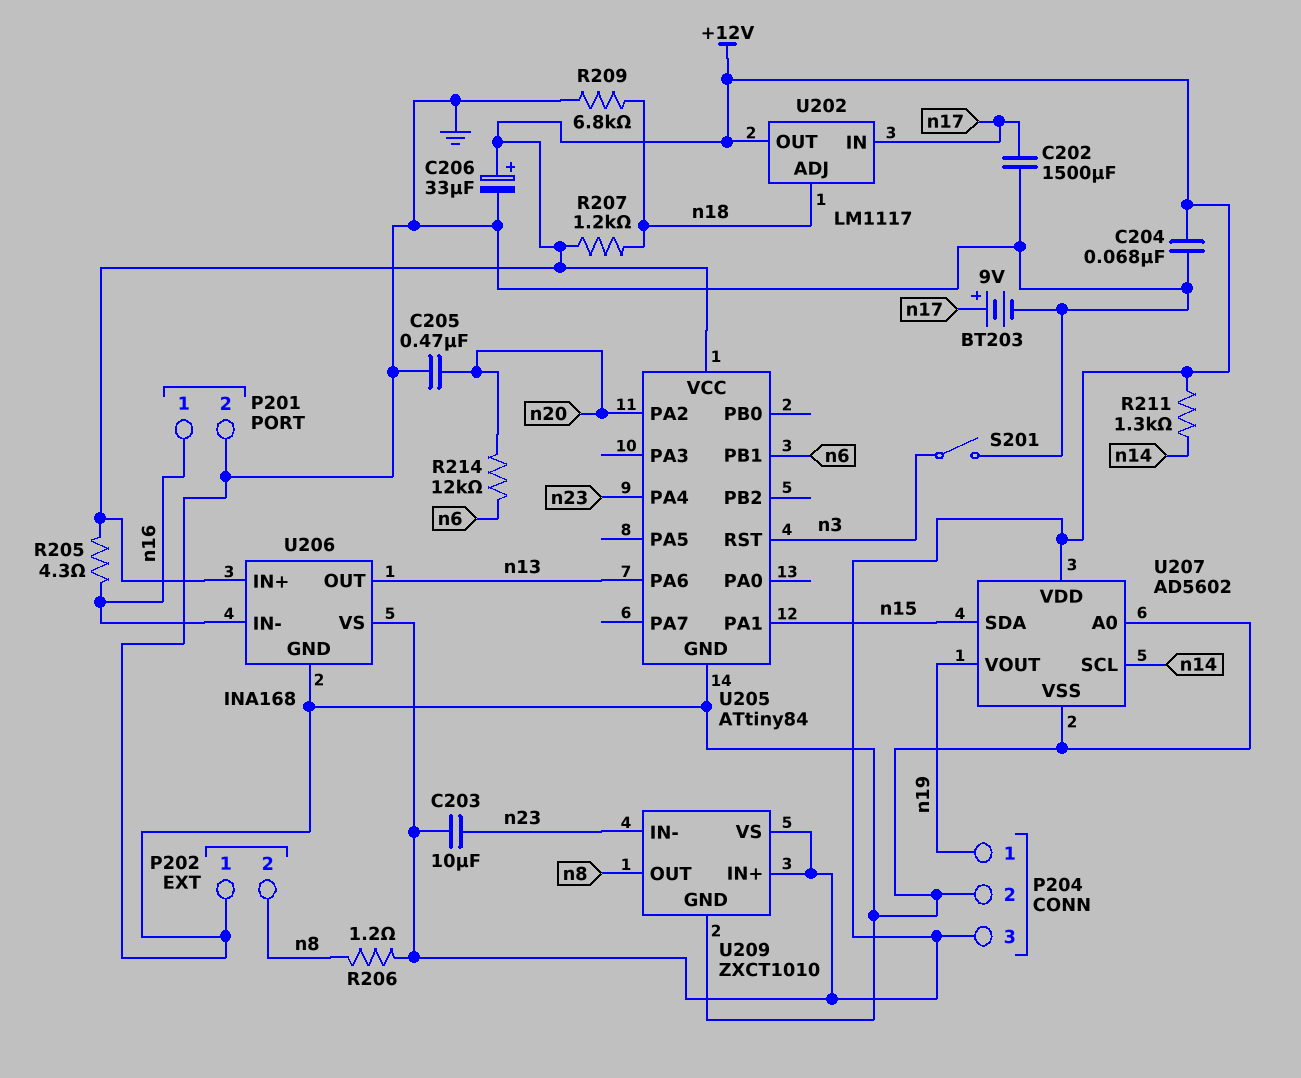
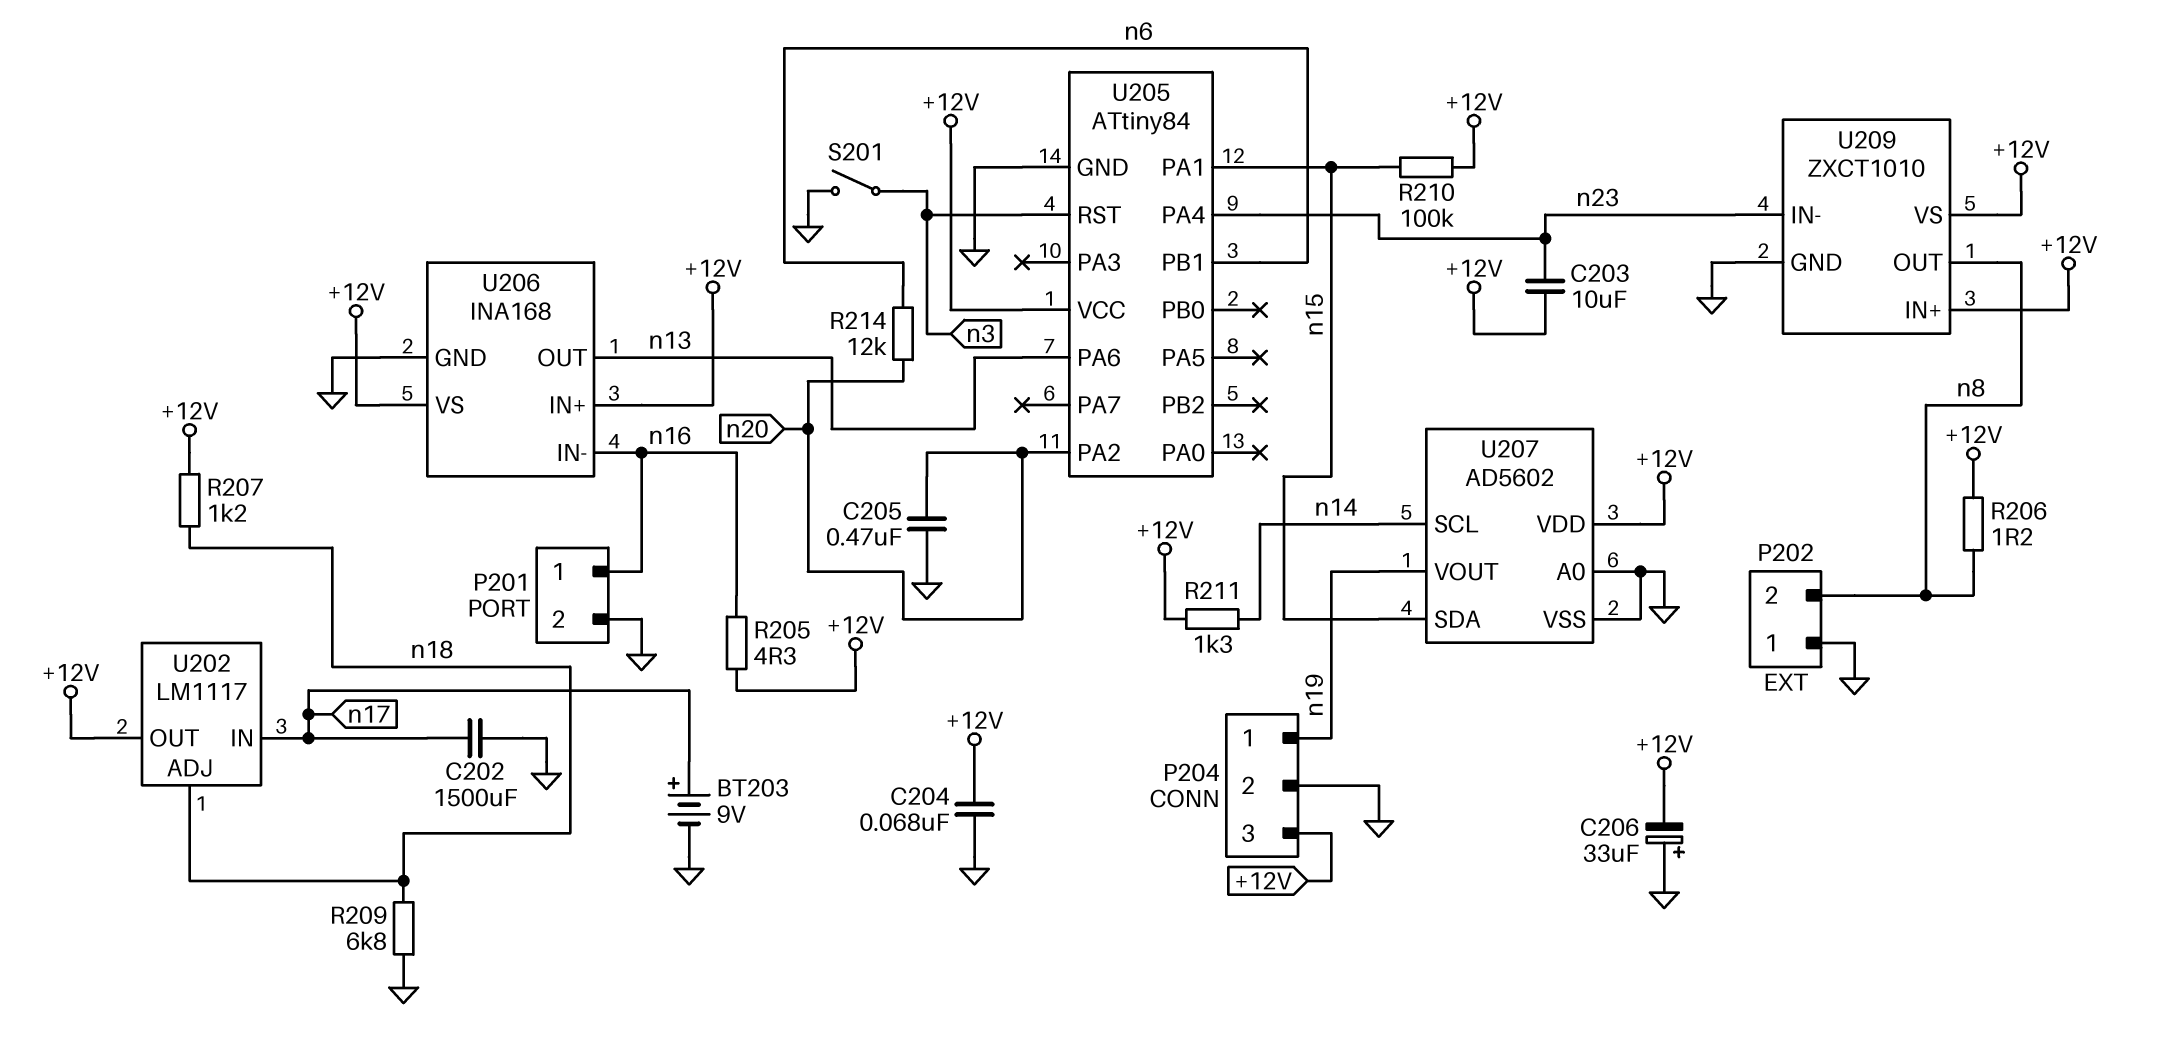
C206: 33uF (plus +12V, minus GND) -> 33uF (plus GND, minus +12V)
R210: none -> 100k (+12V, n15)

